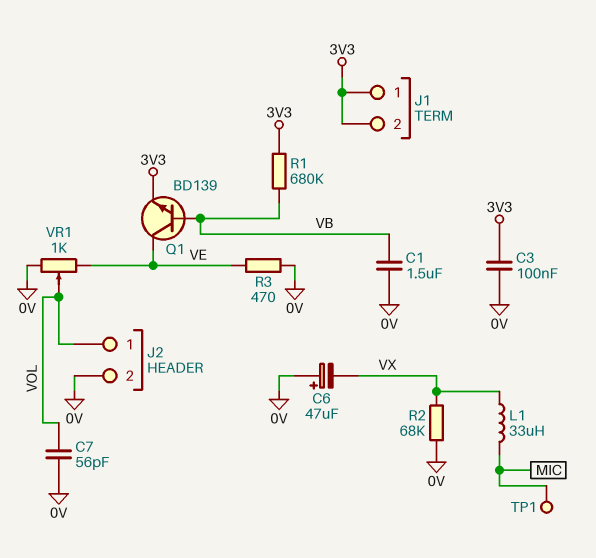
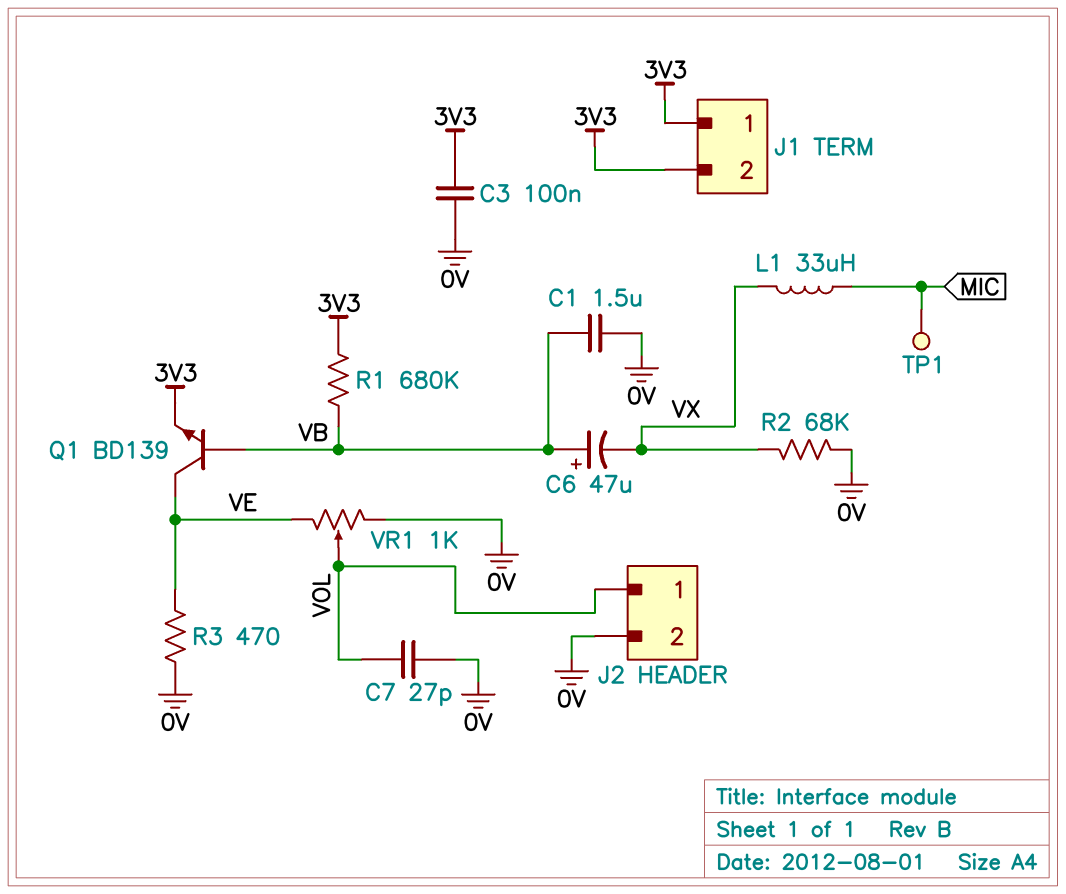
C6: 47uF (plus 0V, minus VX) -> 47uF (plus VB, minus VX)
C7: 56pF (0V, VOL) -> 27pF (0V, VOL)

